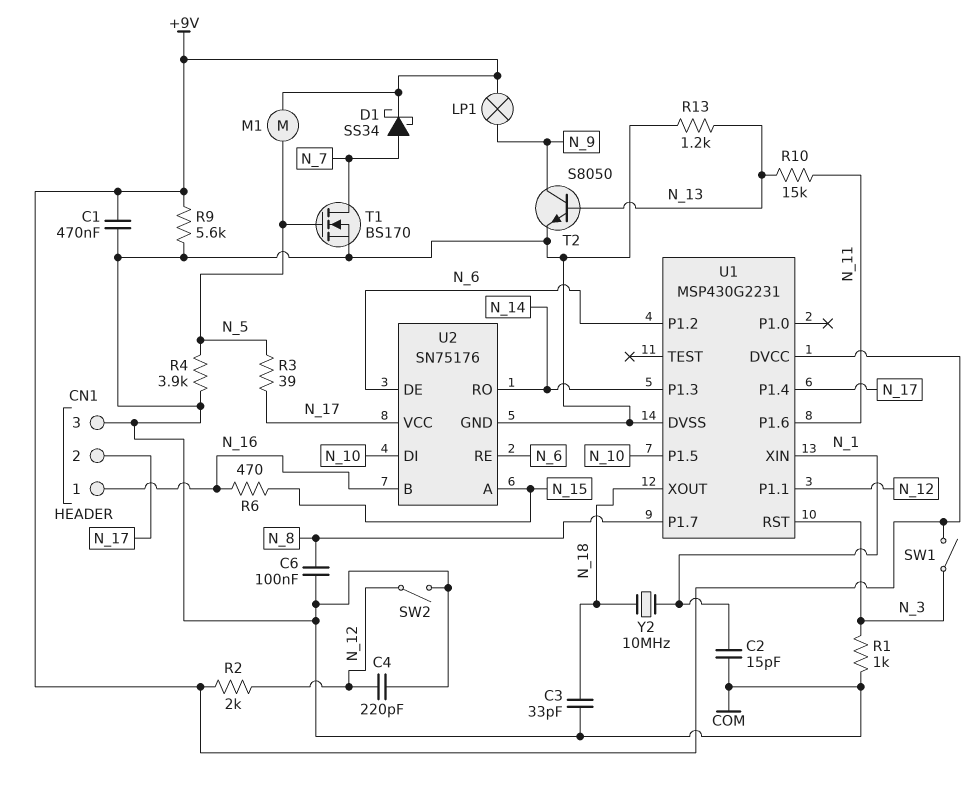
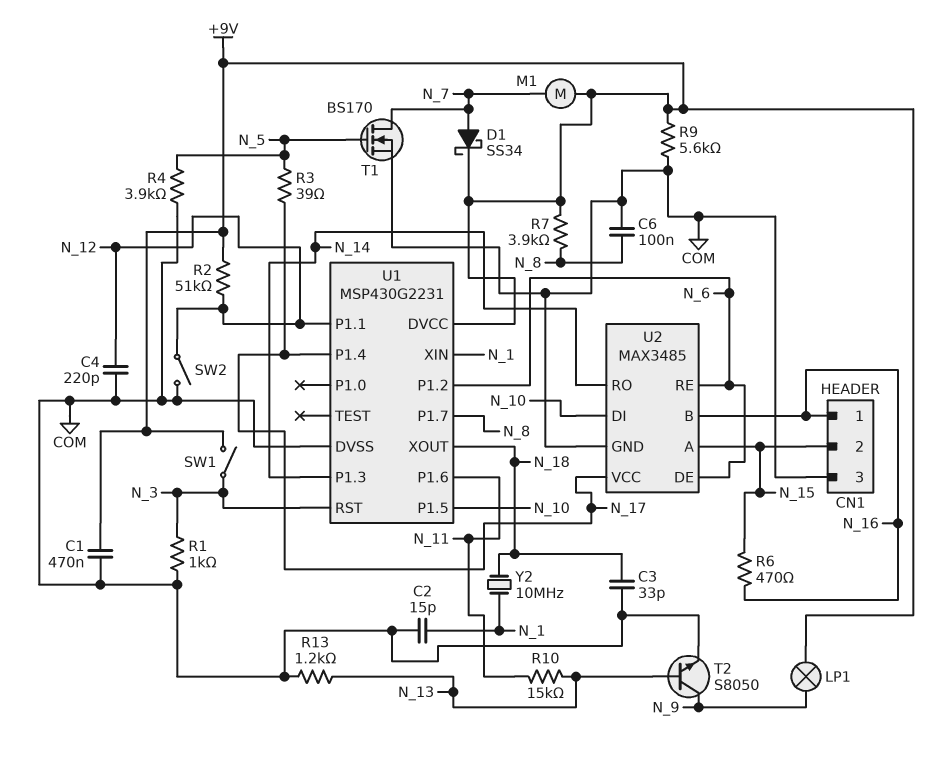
CN1 pin 2: N_17 -> N_15
M1: motor (+9V, N_5) -> motor (+9V, N_7)
R2: 2k (+9V, N_12) -> 51k (+9V, N_12)
R7: none -> 3.9k (+9V, N_8)
U2: SN75176 -> MAX3485

